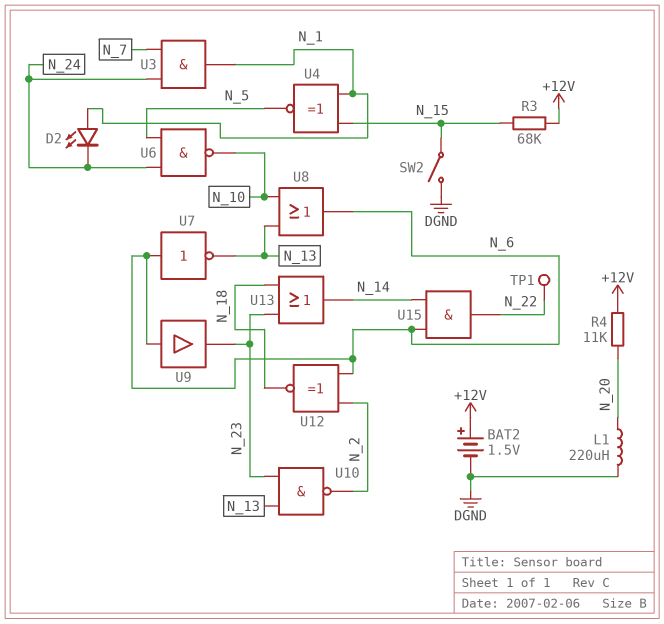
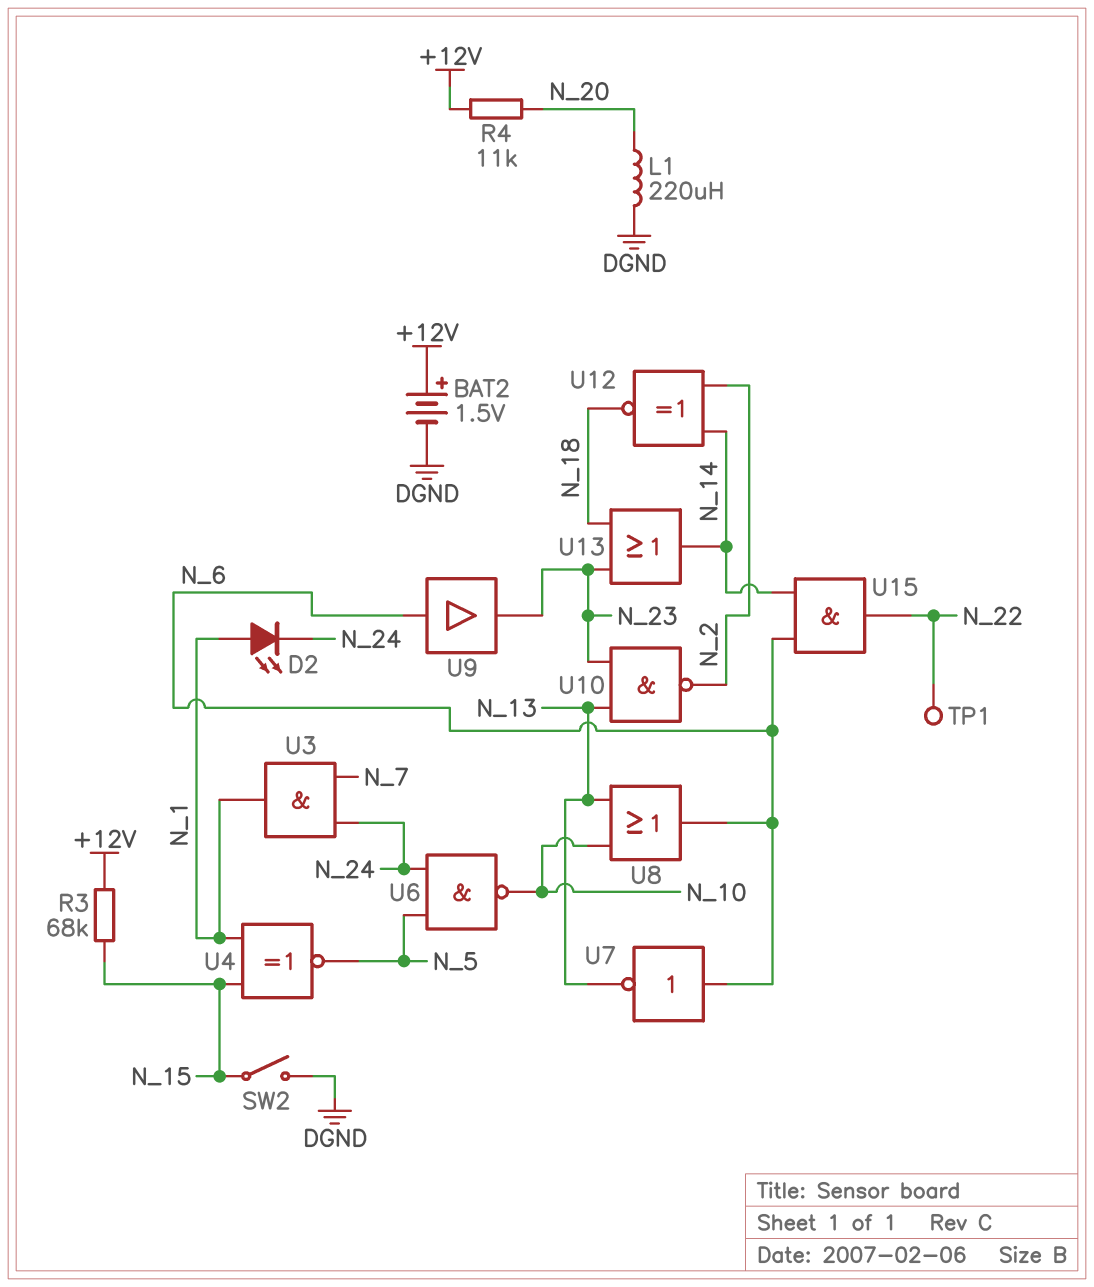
U12: XNOR (in N_2, in N_6, out N_18) -> XNOR (in N_2, in N_14, out N_18)

